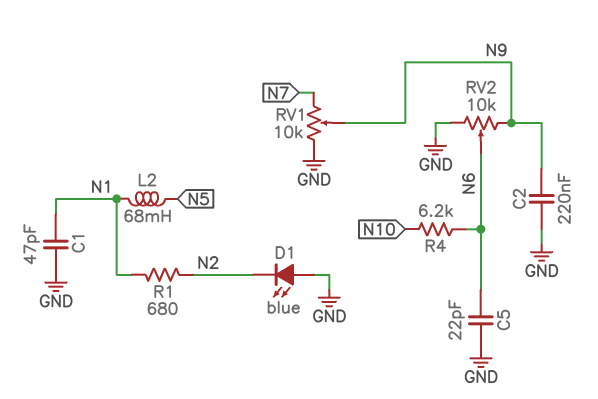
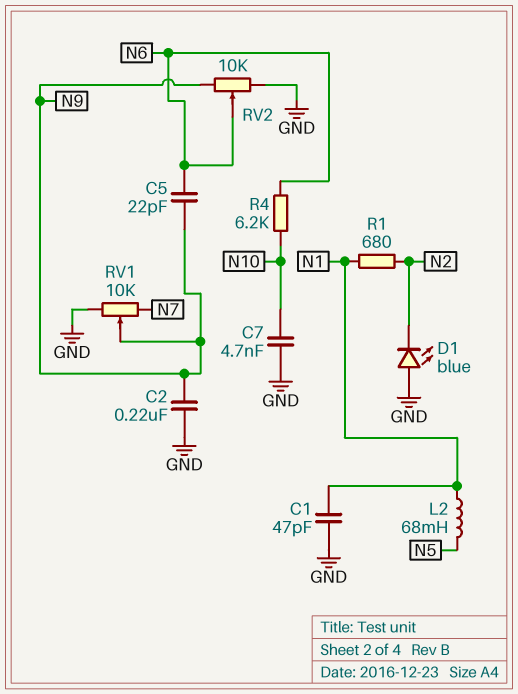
C5: 22pF (GND, N6) -> 22pF (N6, N9)
C7: none -> 4.7nF (GND, N10)

